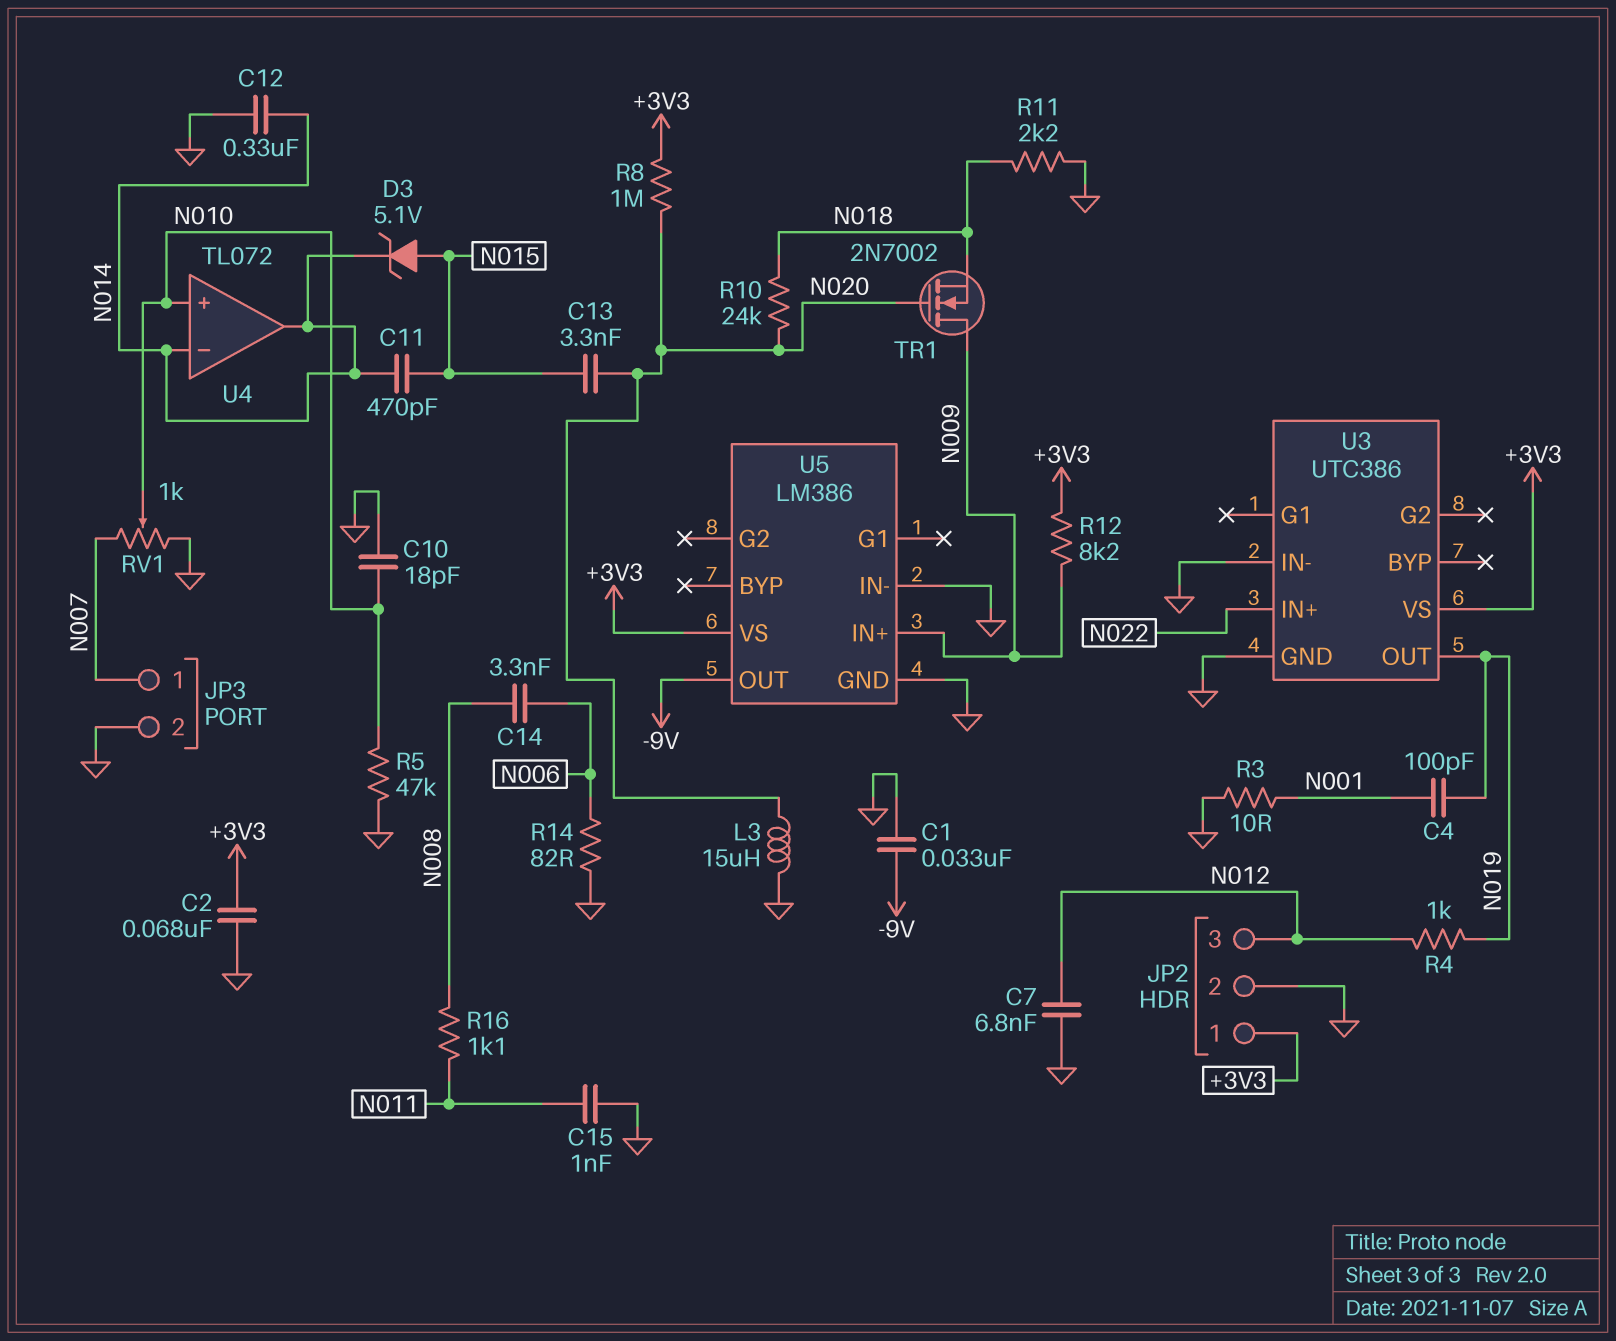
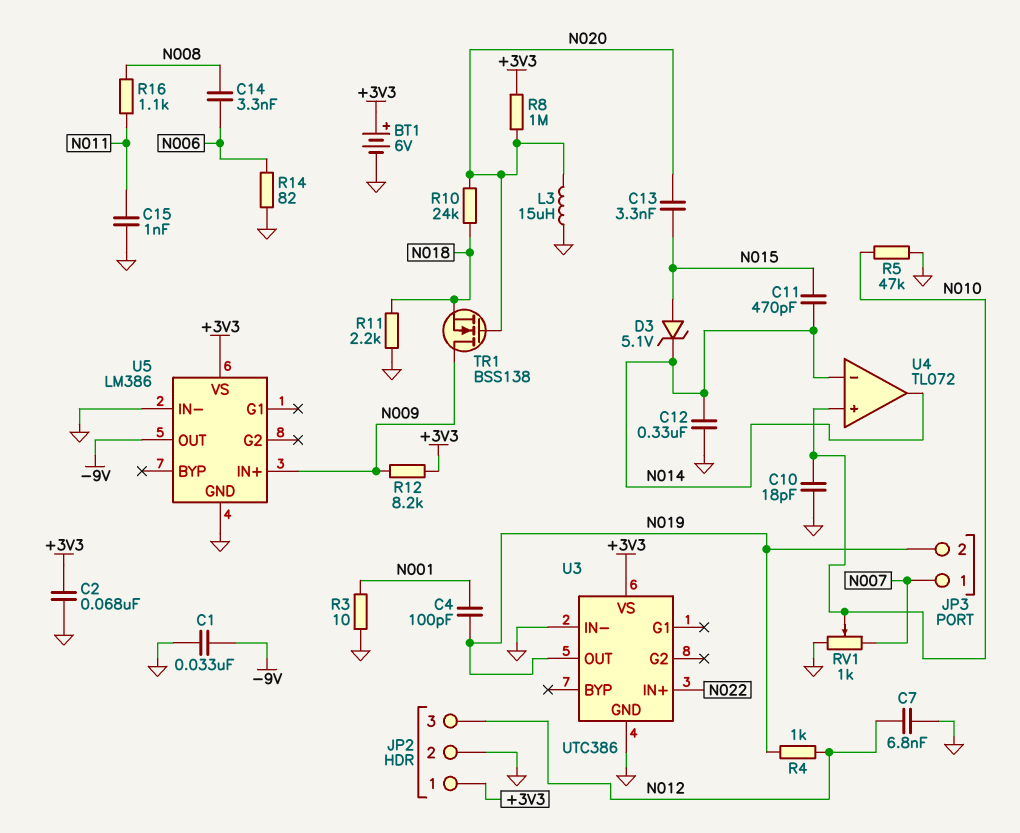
BT1: none -> 6V (plus +3V3, minus GND)
JP3 pin 2: GND -> N019
TR1: NMOS 2N7002 (G N020, D N009, S N018) -> NMOS BSS138 (G N020, D N009, S N018)

